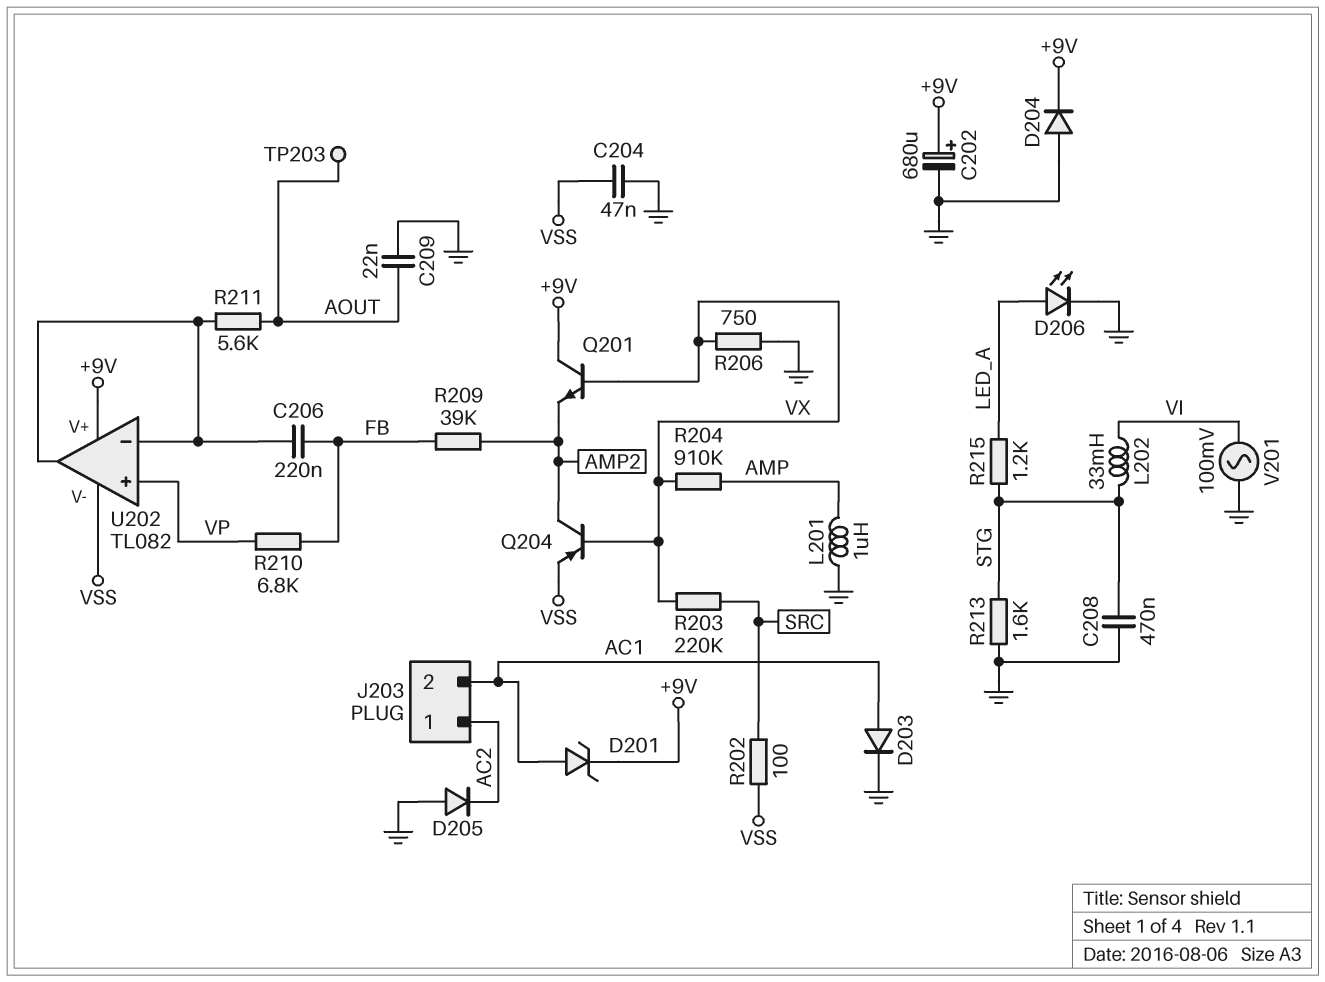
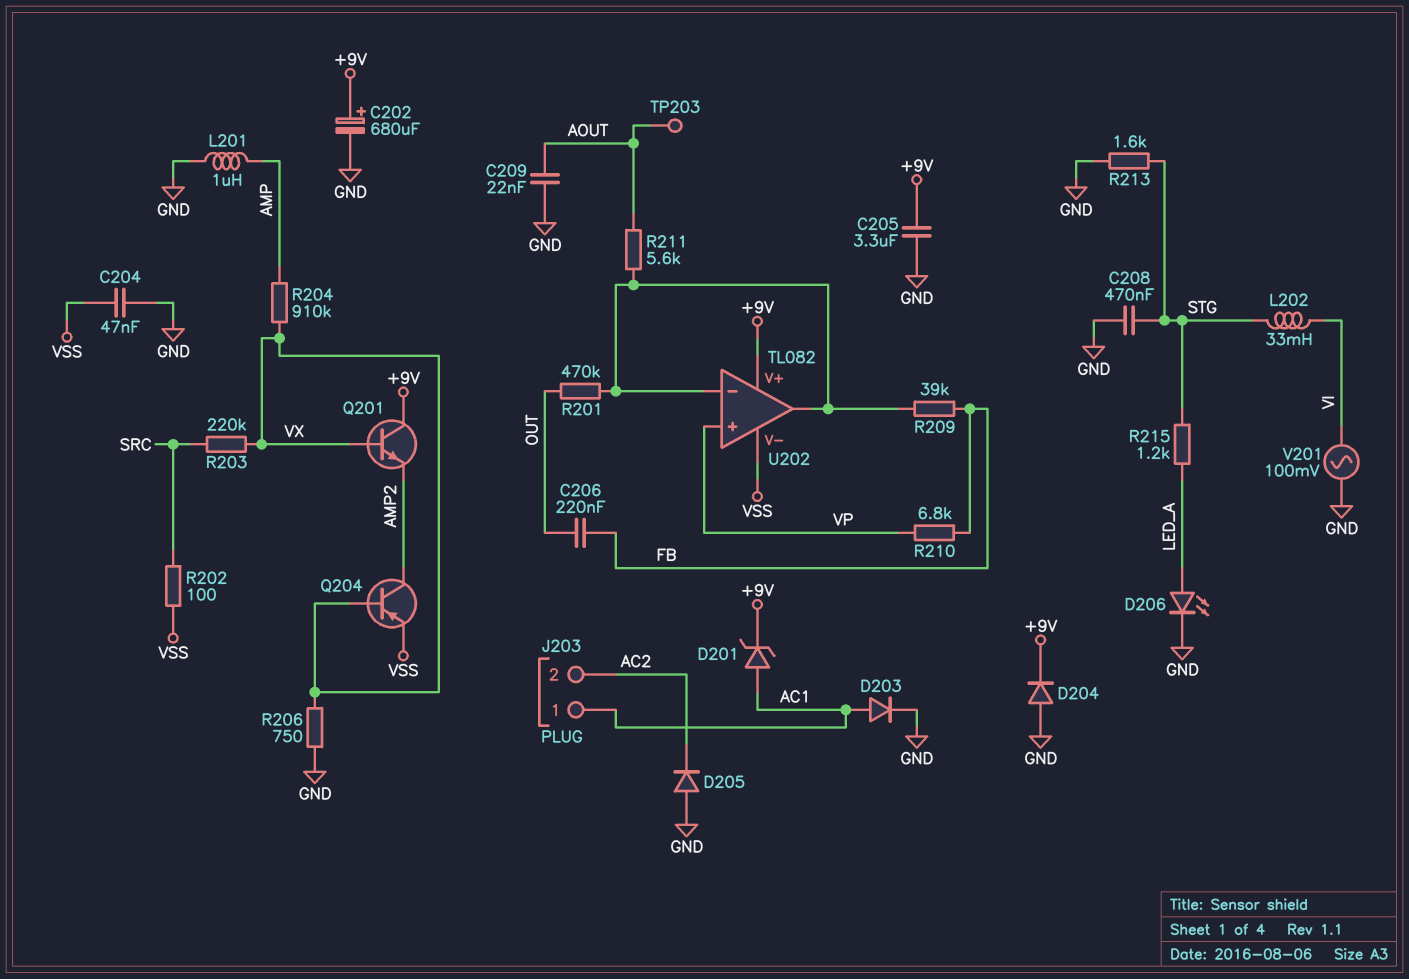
C205: none -> 3.3uF (+9V, GND)
C206: 220nF (FB, U202/in-) -> 220nF (FB, OUT)
J203 pin 1: AC2 -> AC1
J203 pin 2: AC1 -> AC2
R201: none -> 470k (OUT, U202/in-)
R209: 39k (AMP2, FB) -> 39k (FB, U202/in-)

